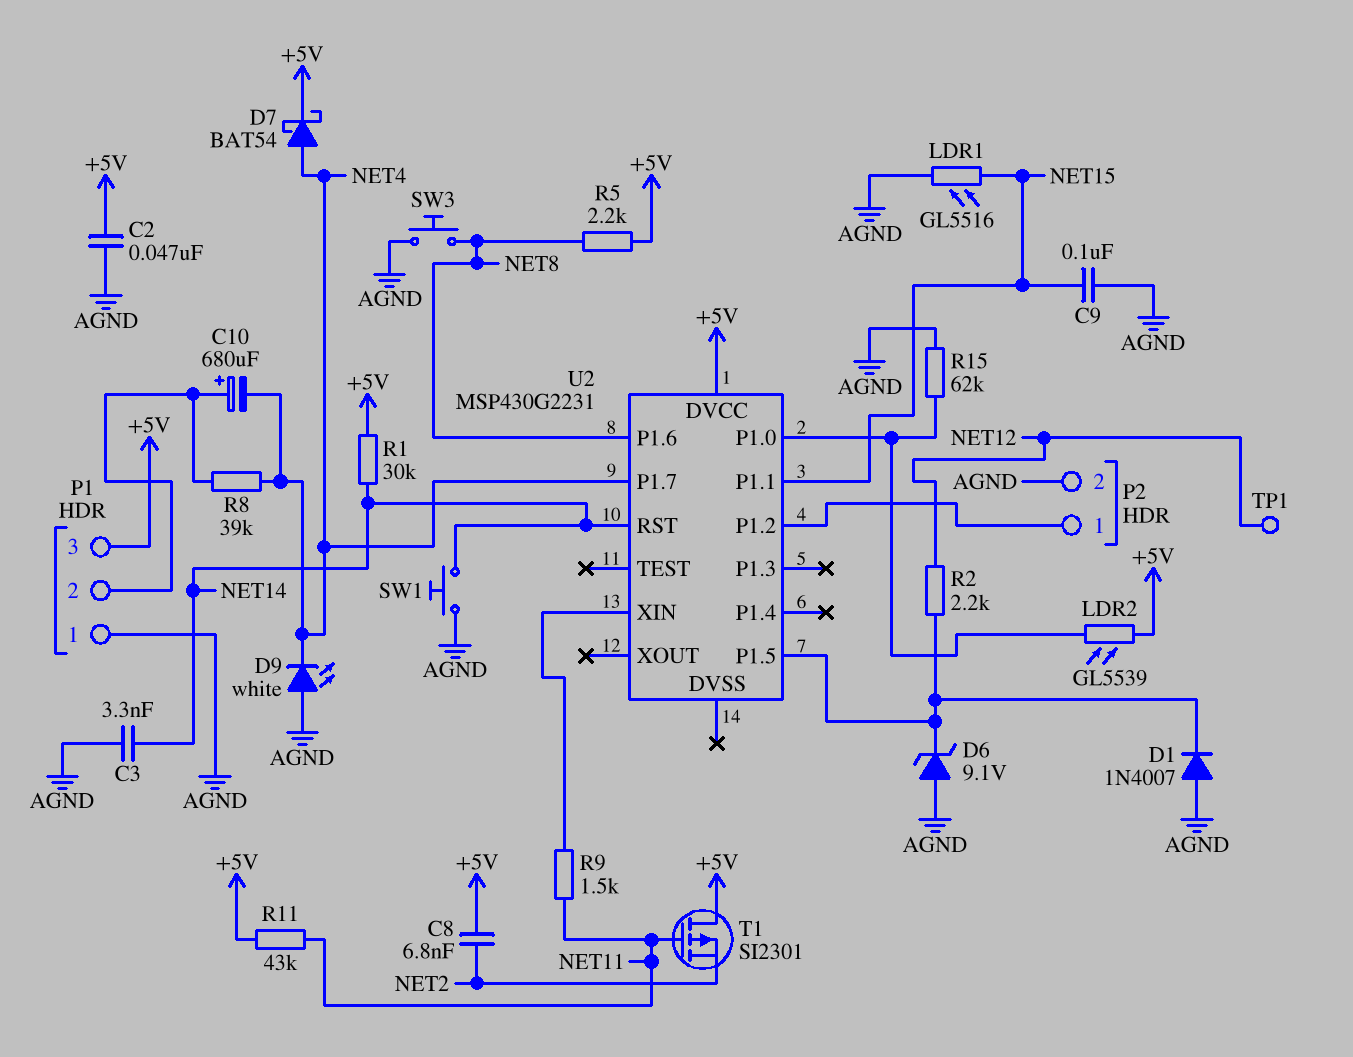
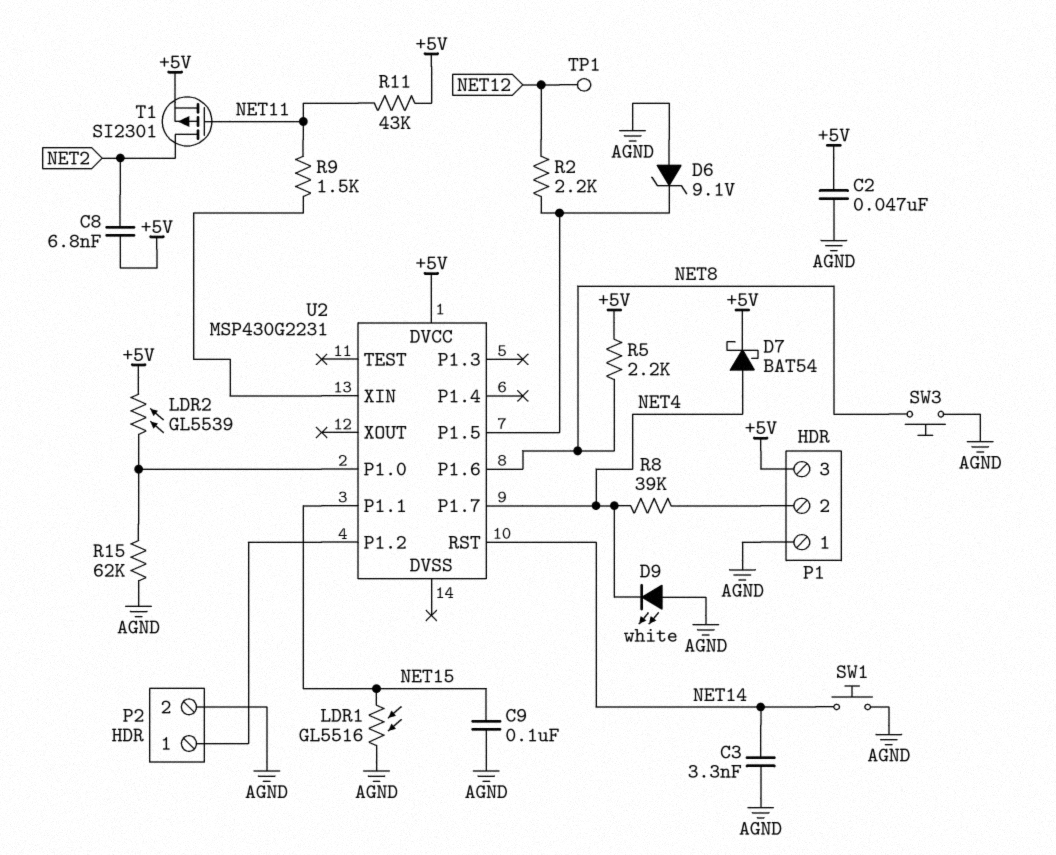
C10: 680uF (plus P1/2, minus NET4) -> none
D1: diode 1N4007 (A AGND, K U2/P1.5) -> none
R1: 30k (+5V, NET14) -> none
T1: PMOS SI2301 (G NET11, D +5V, S NET2) -> PMOS SI2301 (G NET11, D NET2, S +5V)

